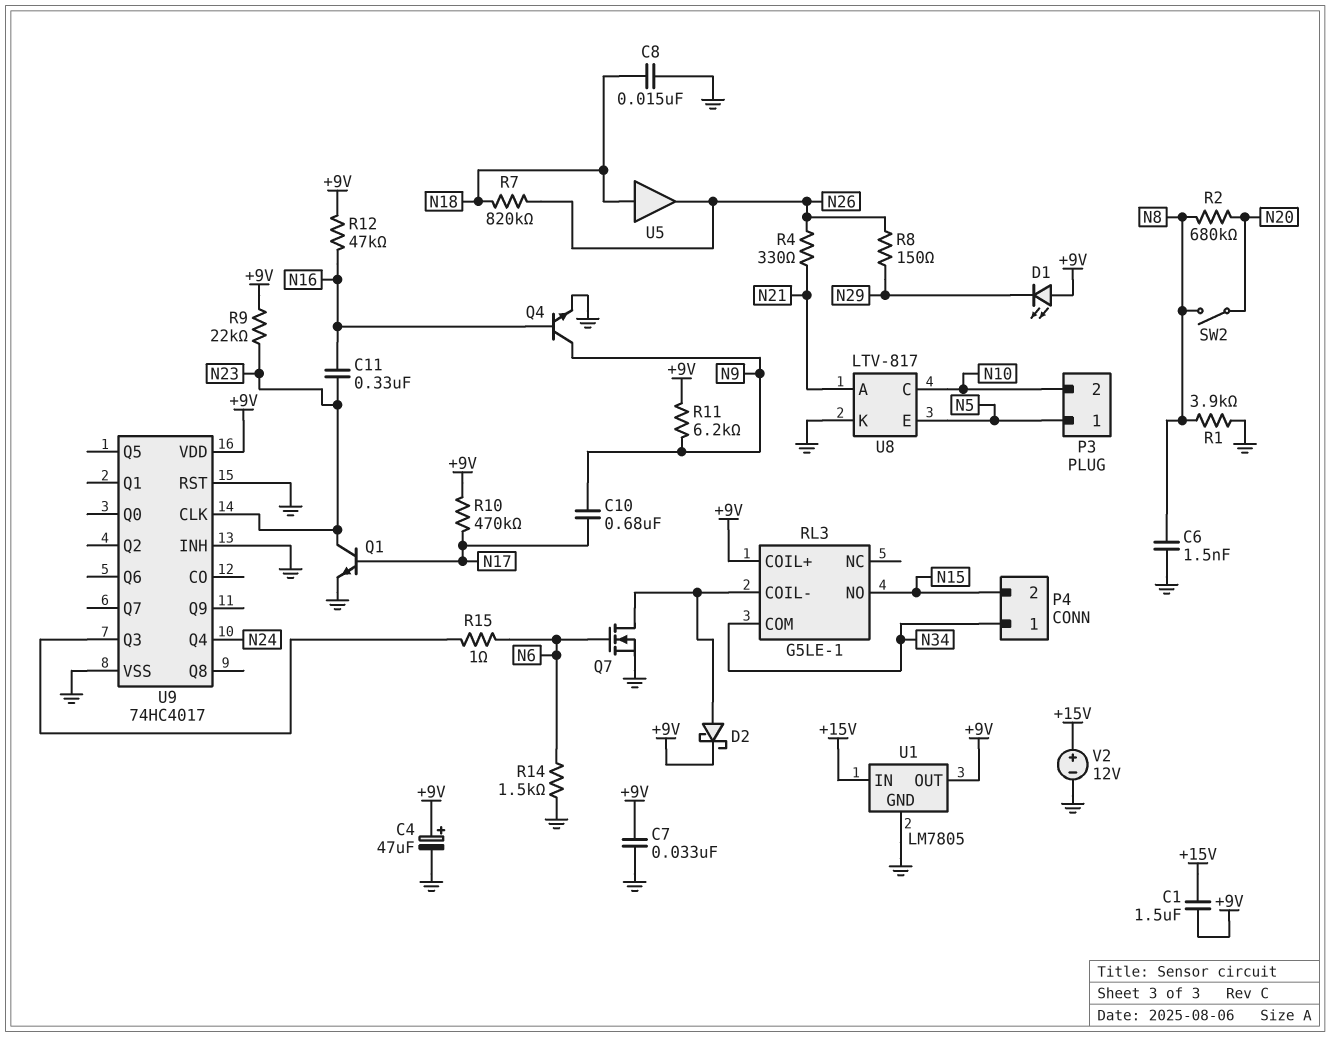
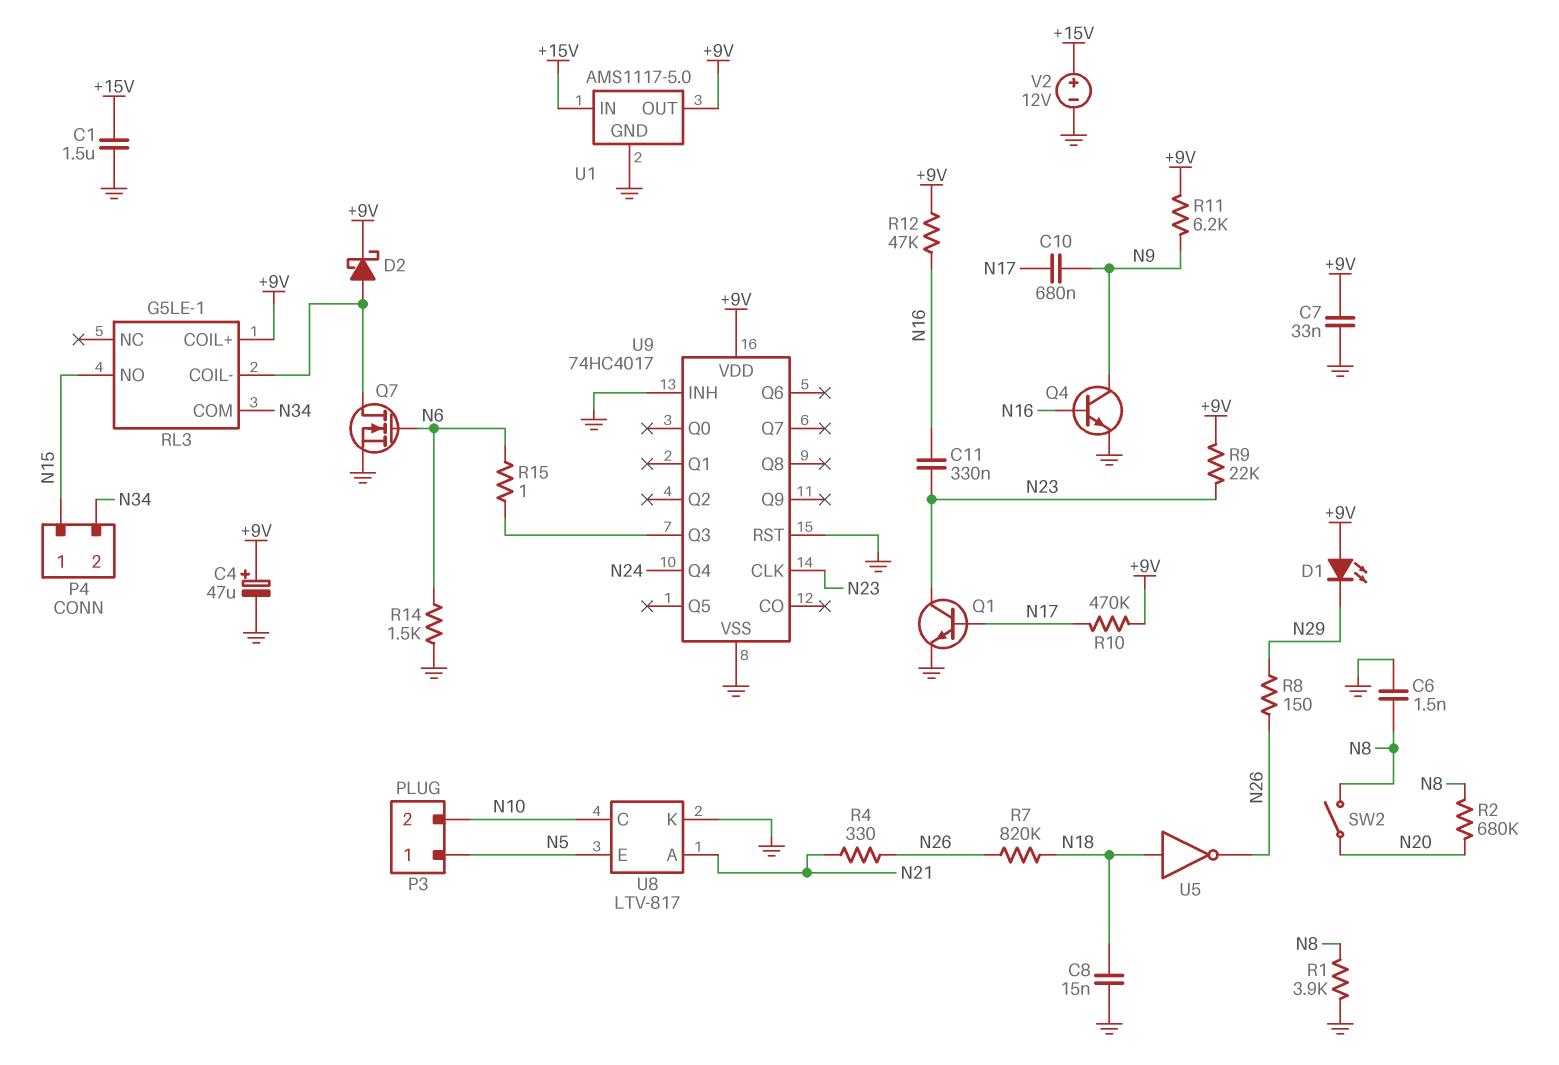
C1: 1.5uF (+9V, +15V) -> 1.5uF (+15V, GND)
P4 pin 1: N34 -> N15
P4 pin 2: N15 -> N34
U1: LM7805 -> AMS1117-5.0
U5: buffer (in N18, out N26) -> NOT (in N18, out N26)

